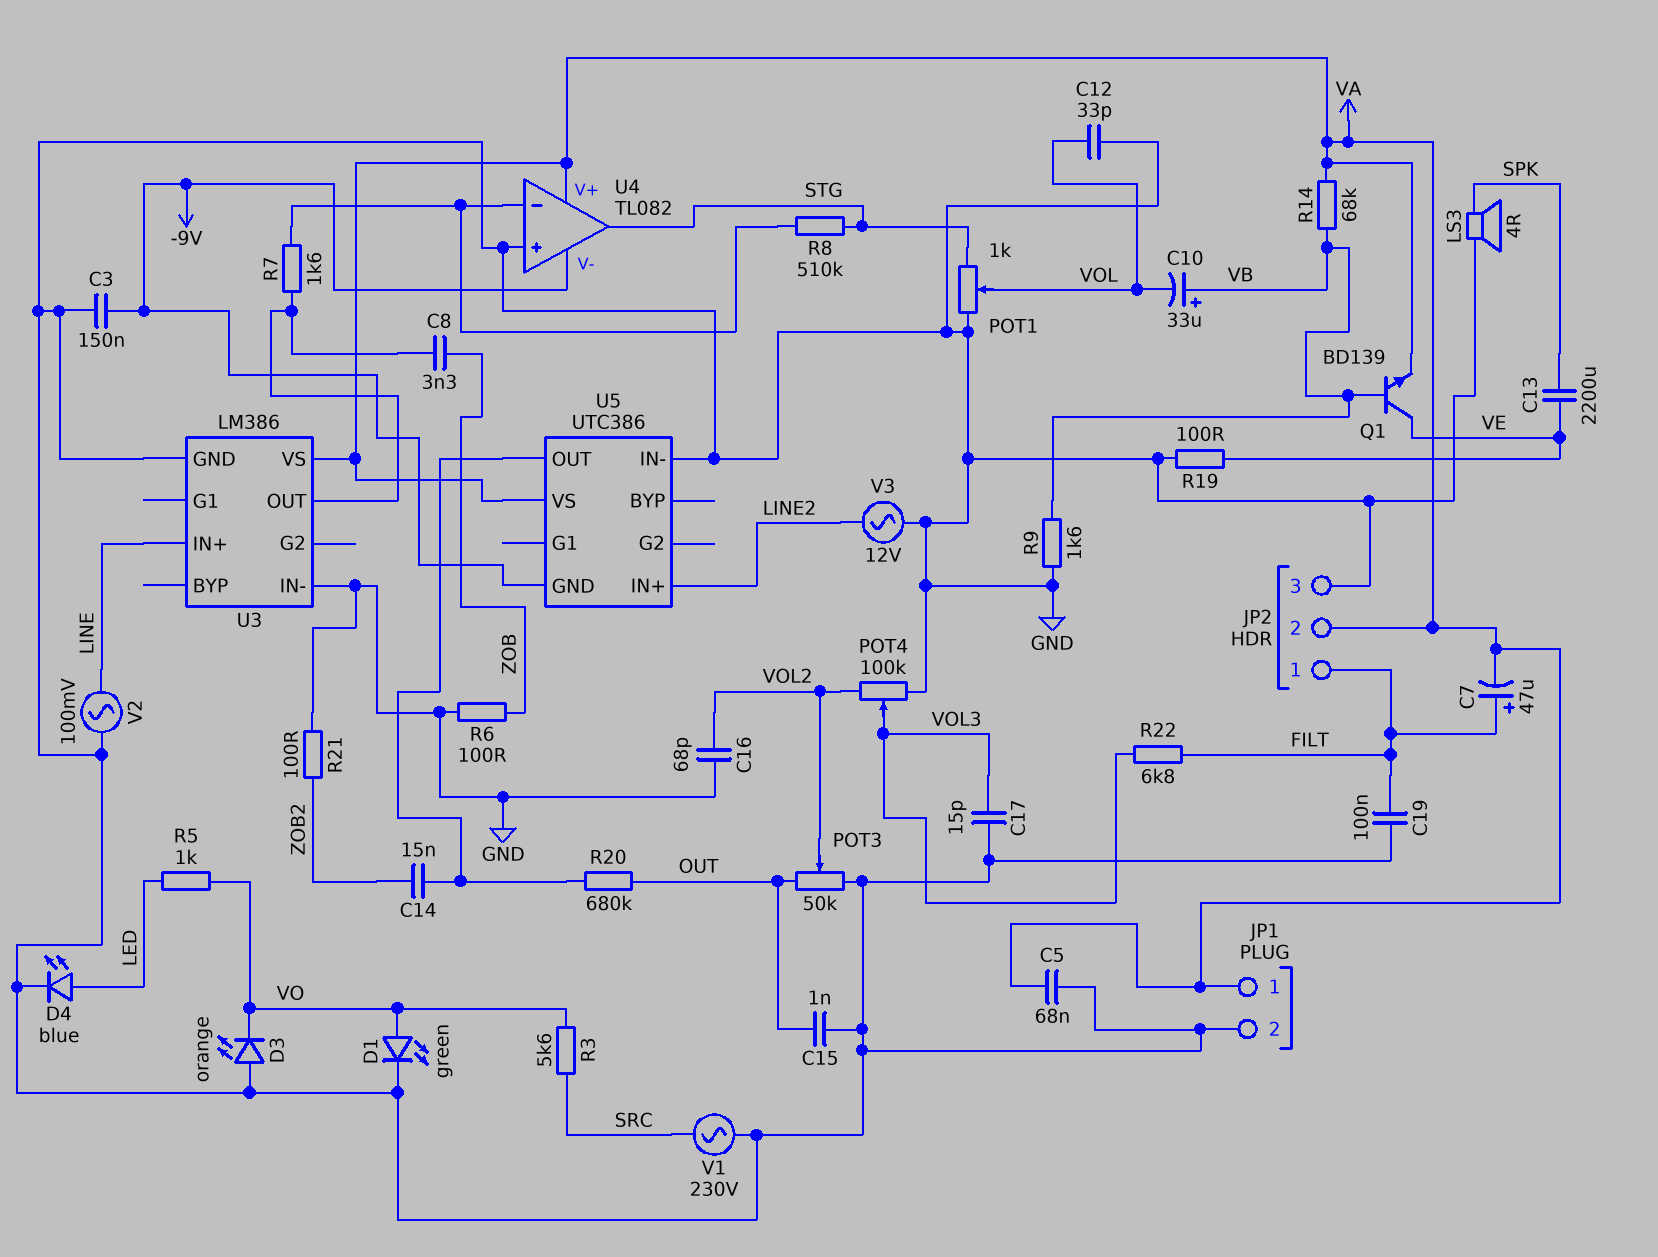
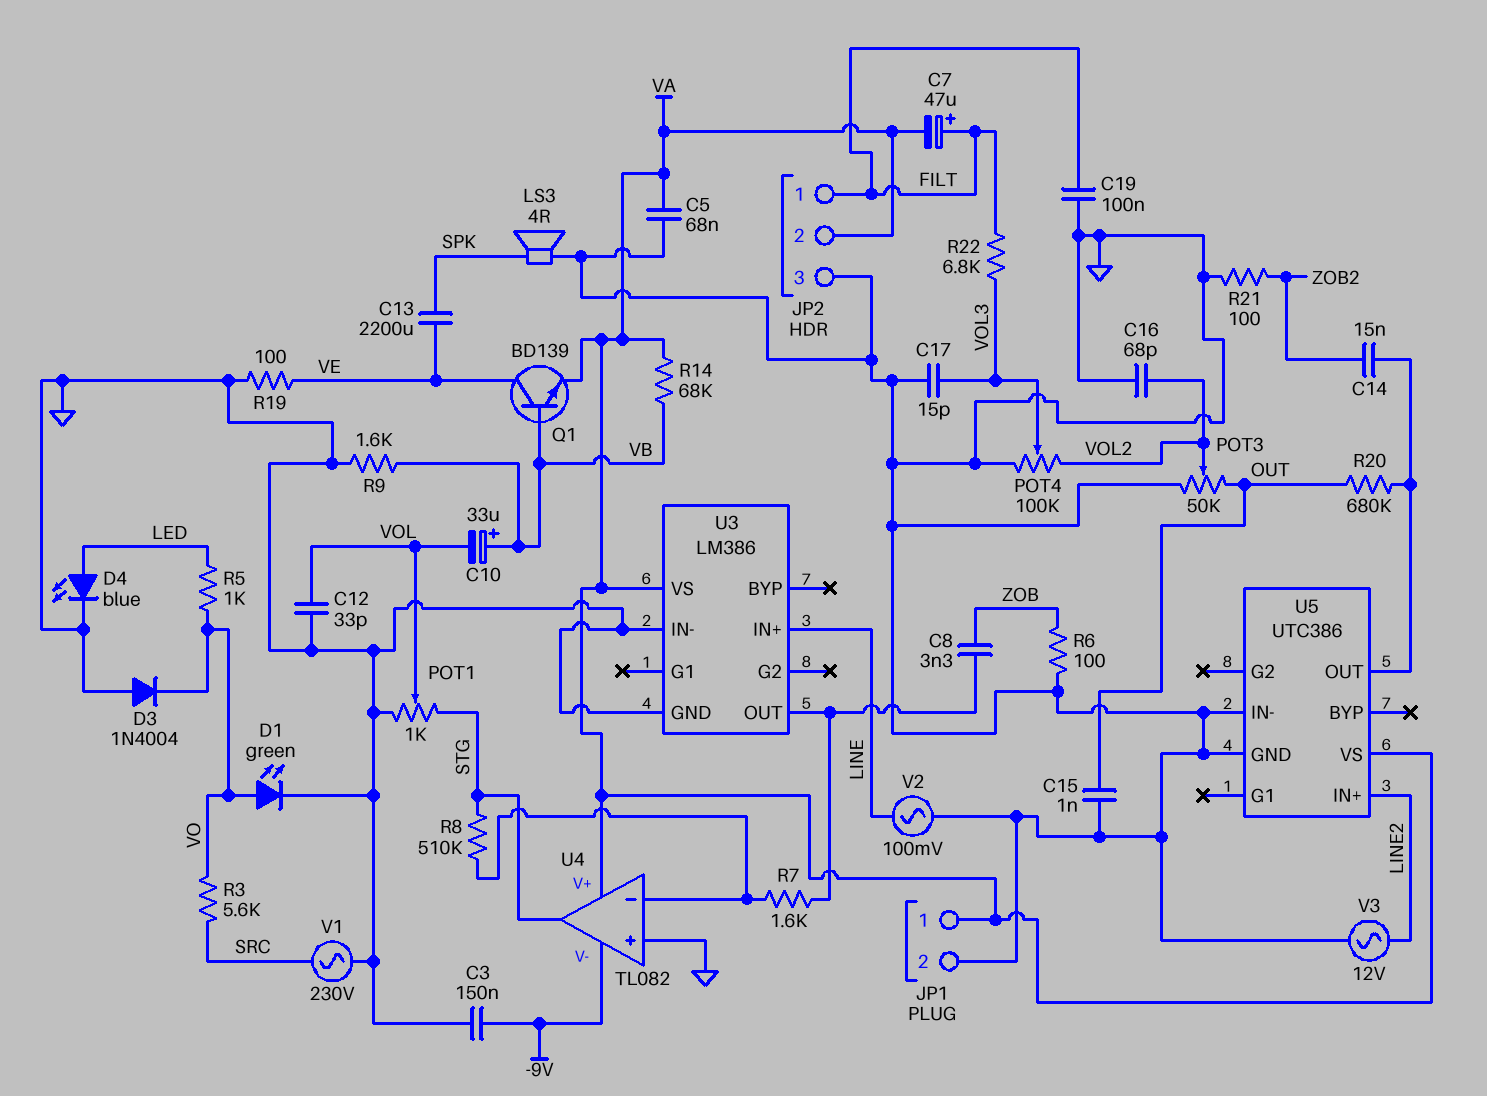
D3: LED orange (A GND, K VO) -> diode 1N4004 (A GND, K VO)
U5 pin GND: -9V -> GND

